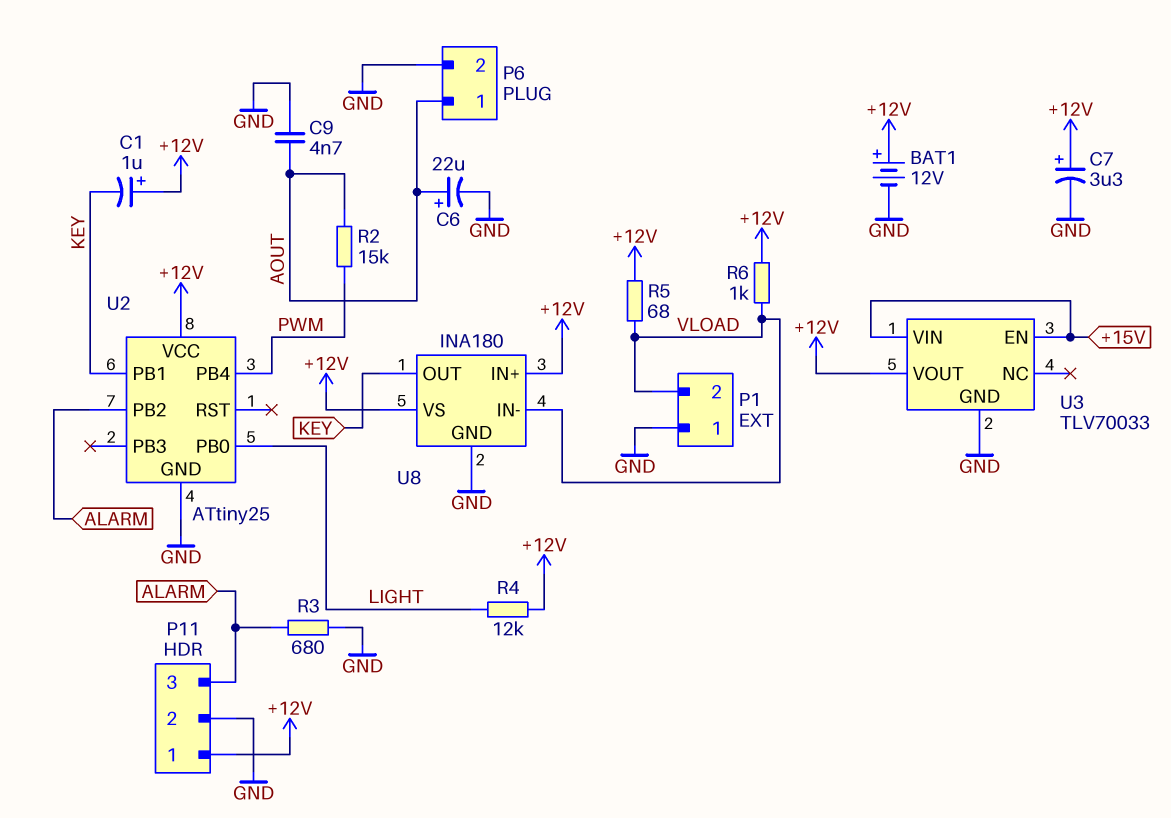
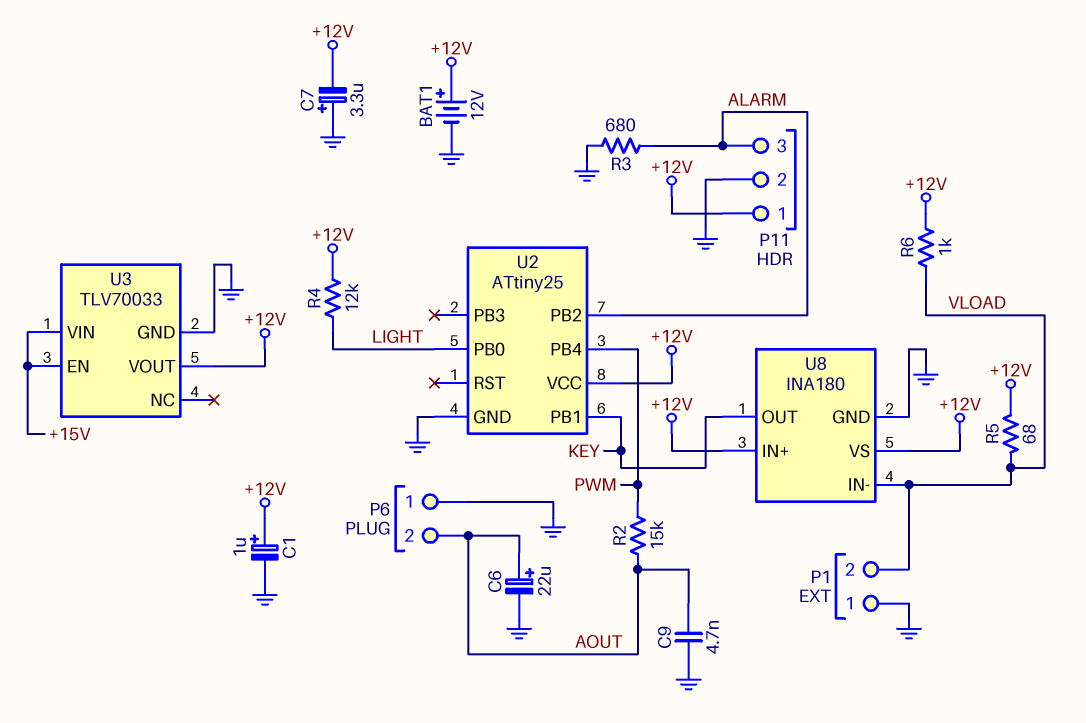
C1: 1uF (plus +12V, minus KEY) -> 1uF (plus +12V, minus GND)
C7: 3.3uF (plus +12V, minus GND) -> 3.3uF (plus GND, minus +12V)
P6 pin 1: AOUT -> GND
P6 pin 2: GND -> AOUT

